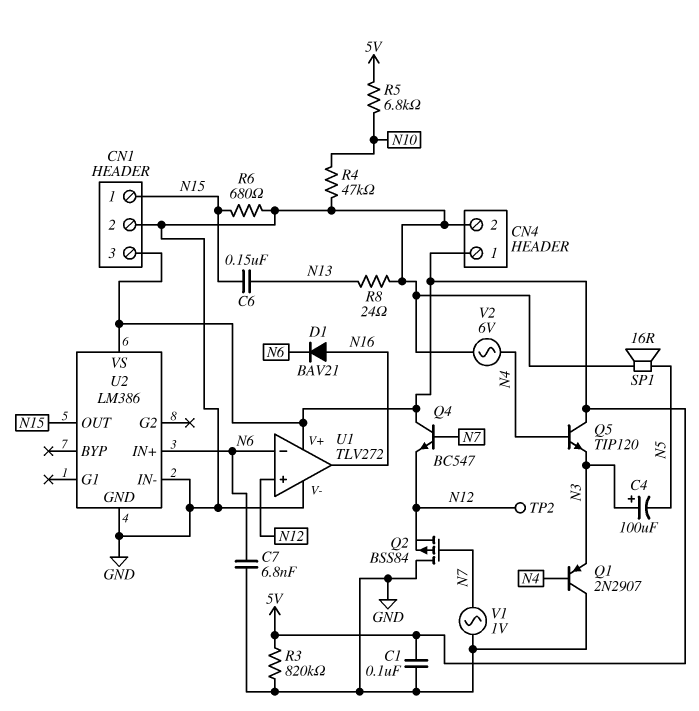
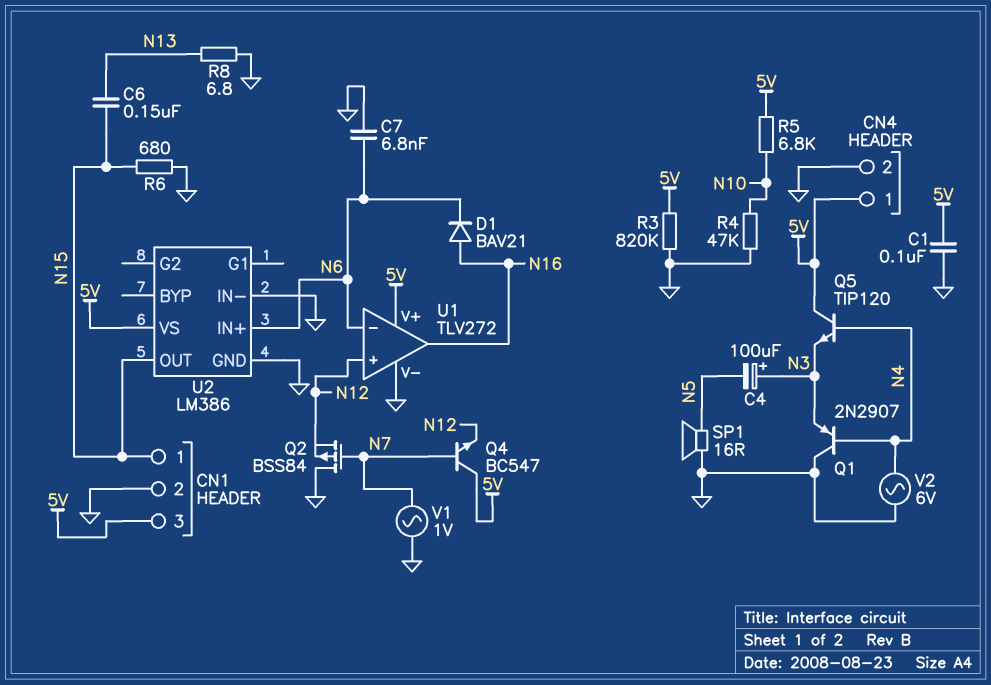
R8: 24 (GND, N13) -> 6.8 (GND, N13)
TP2: test point (N12) -> none

